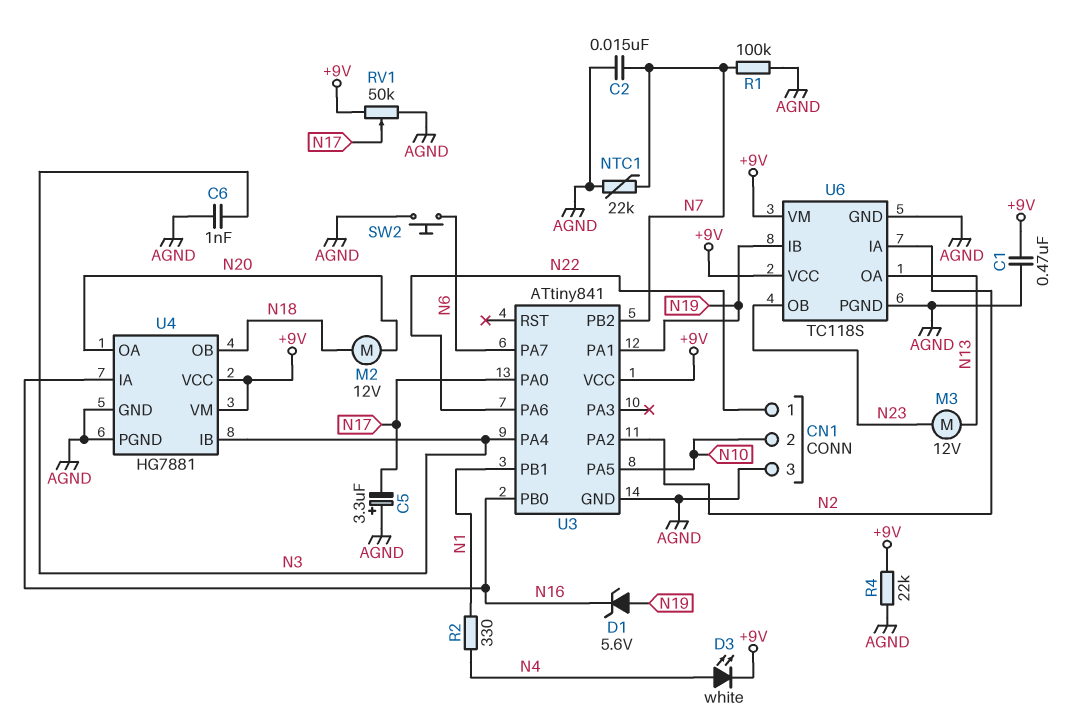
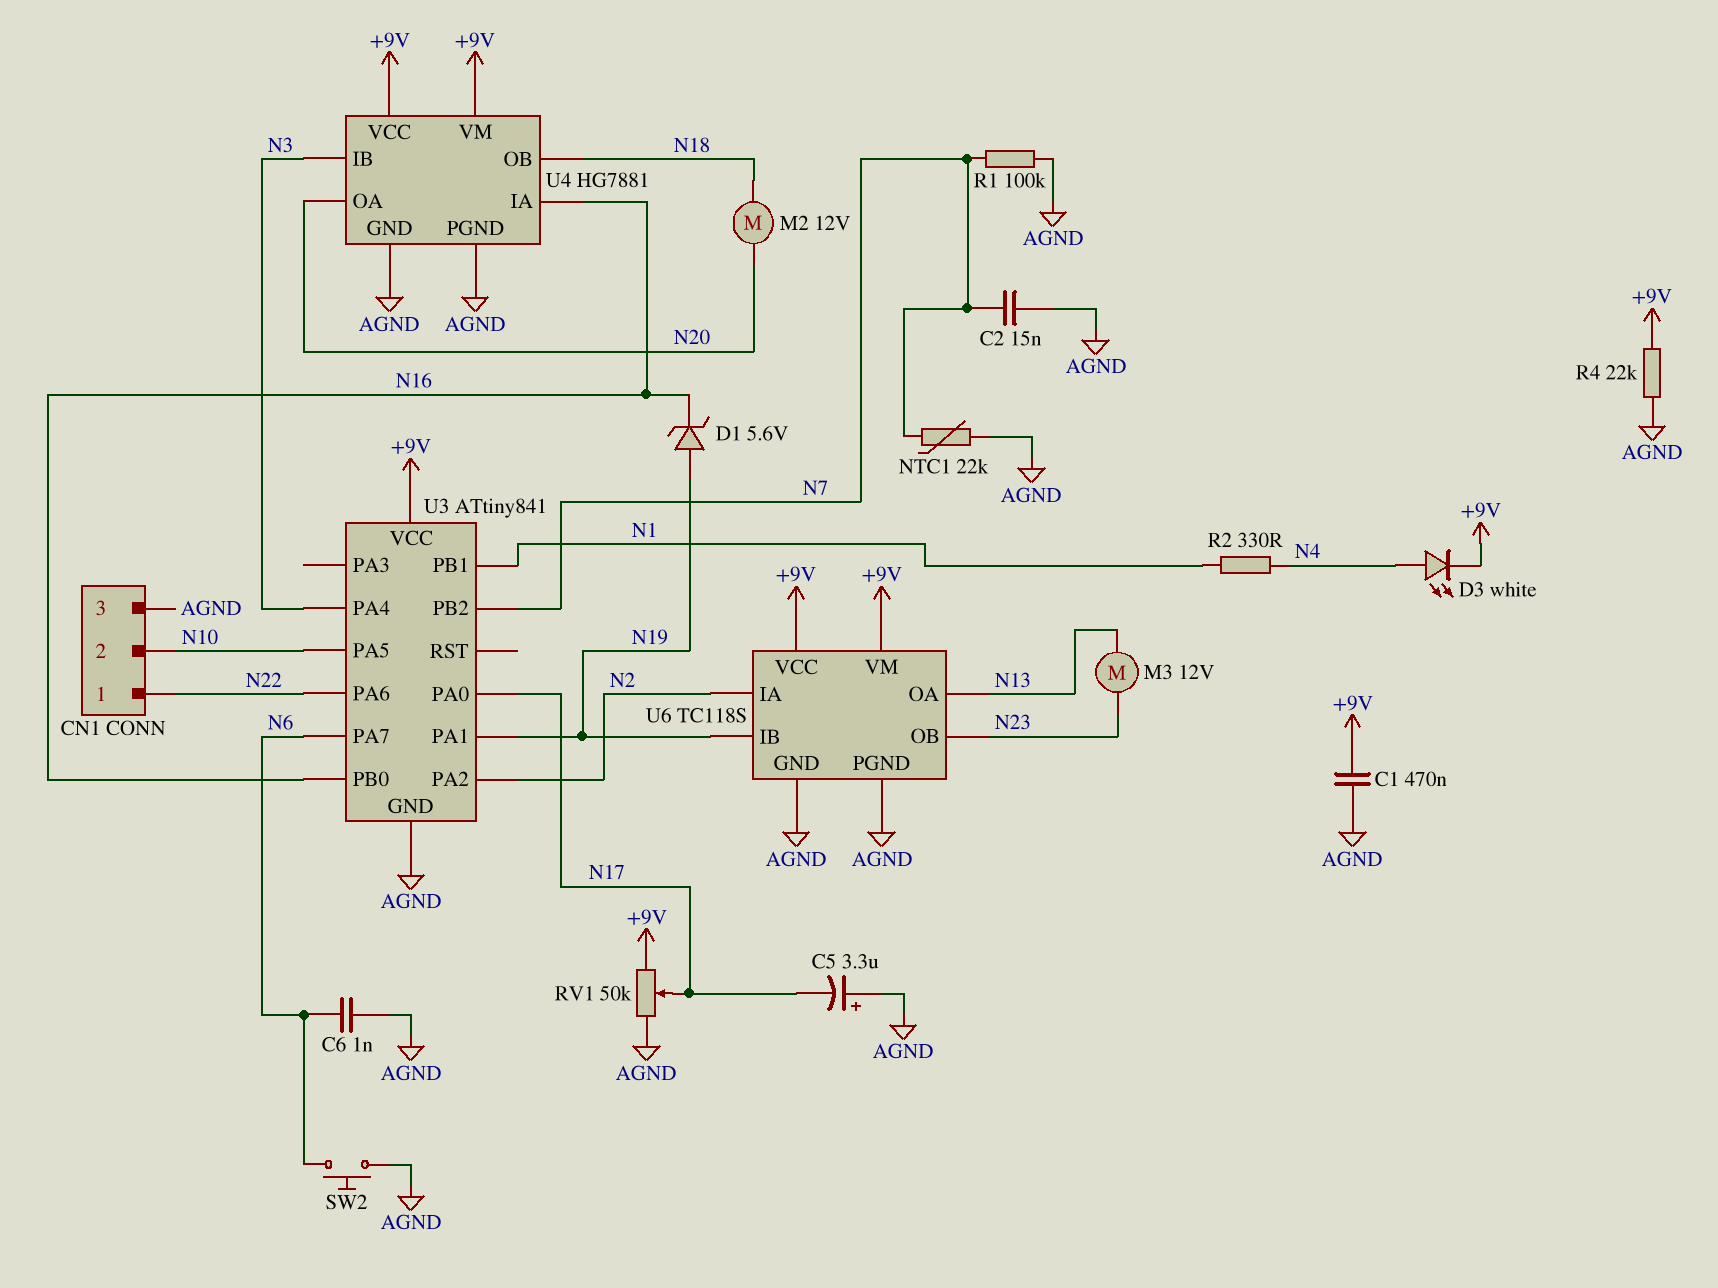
C6: 1nF (AGND, N3) -> 1nF (AGND, N6)

